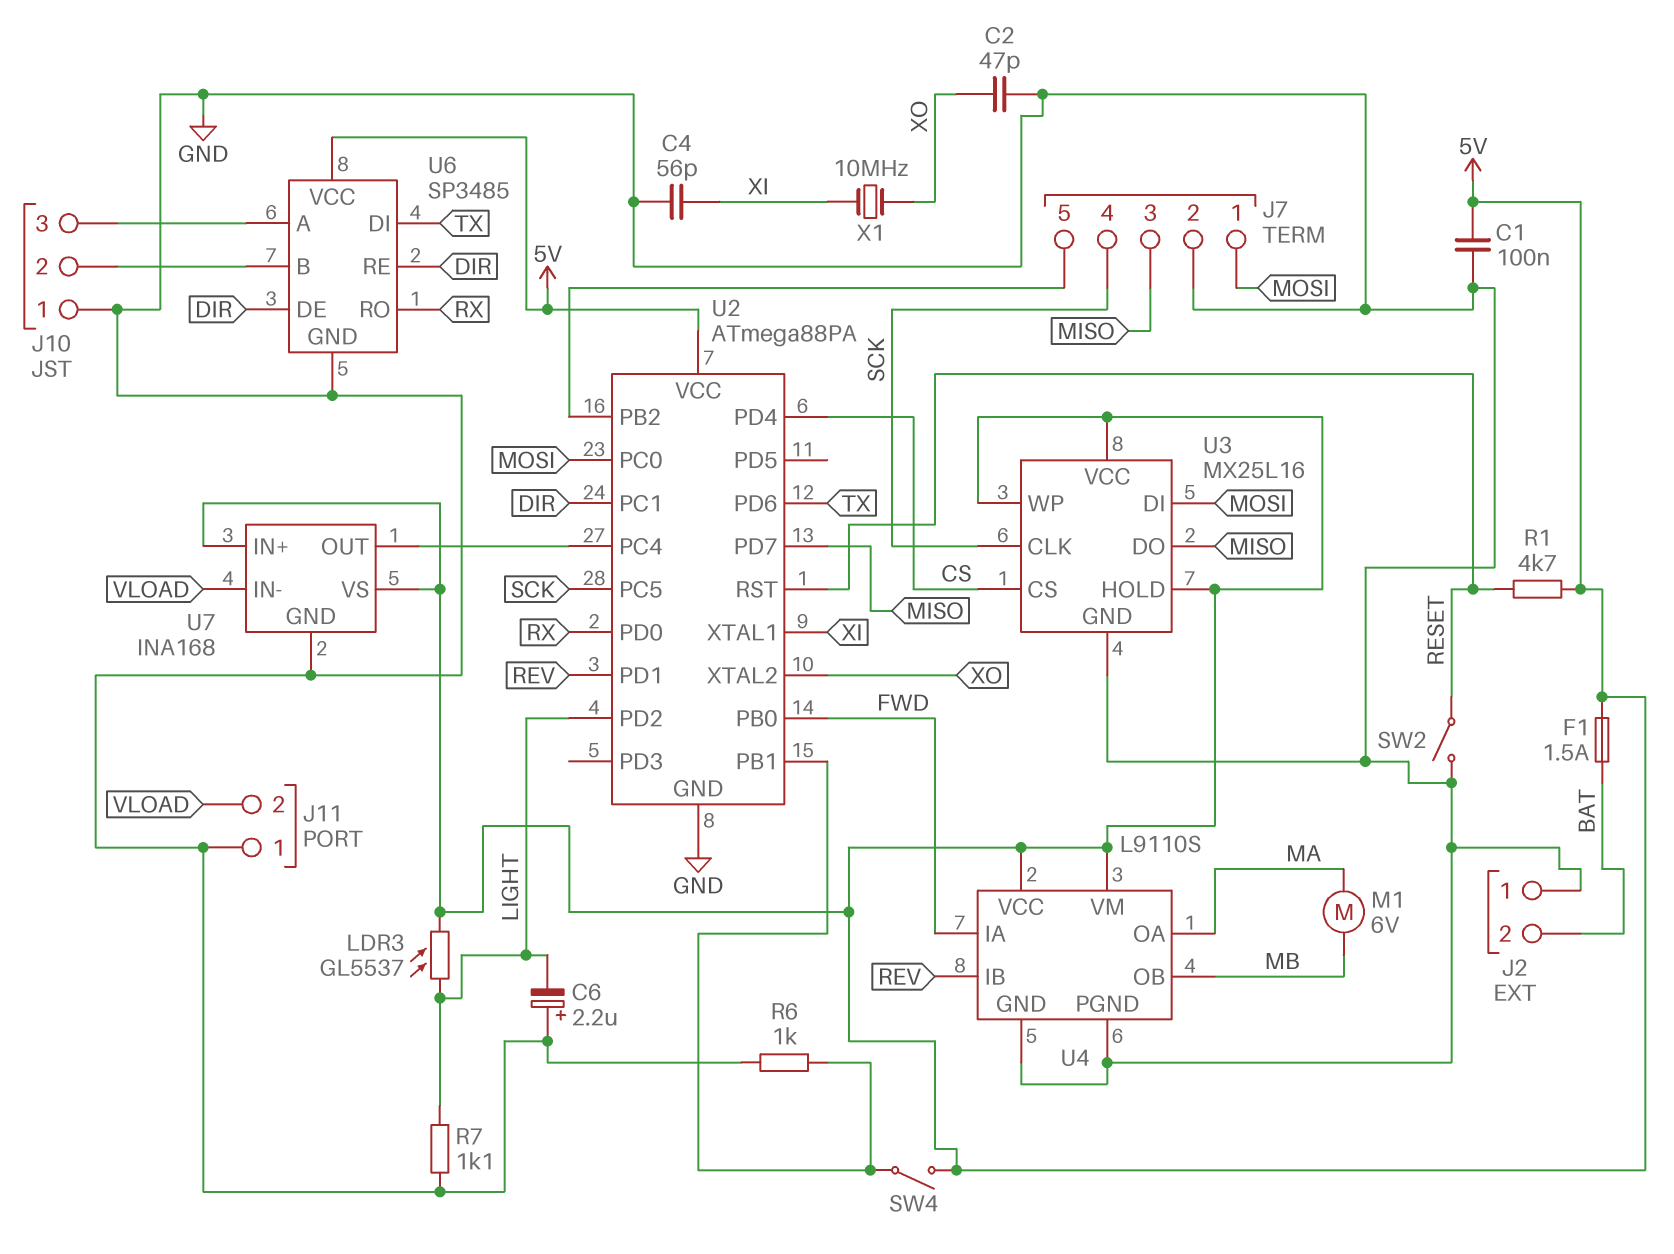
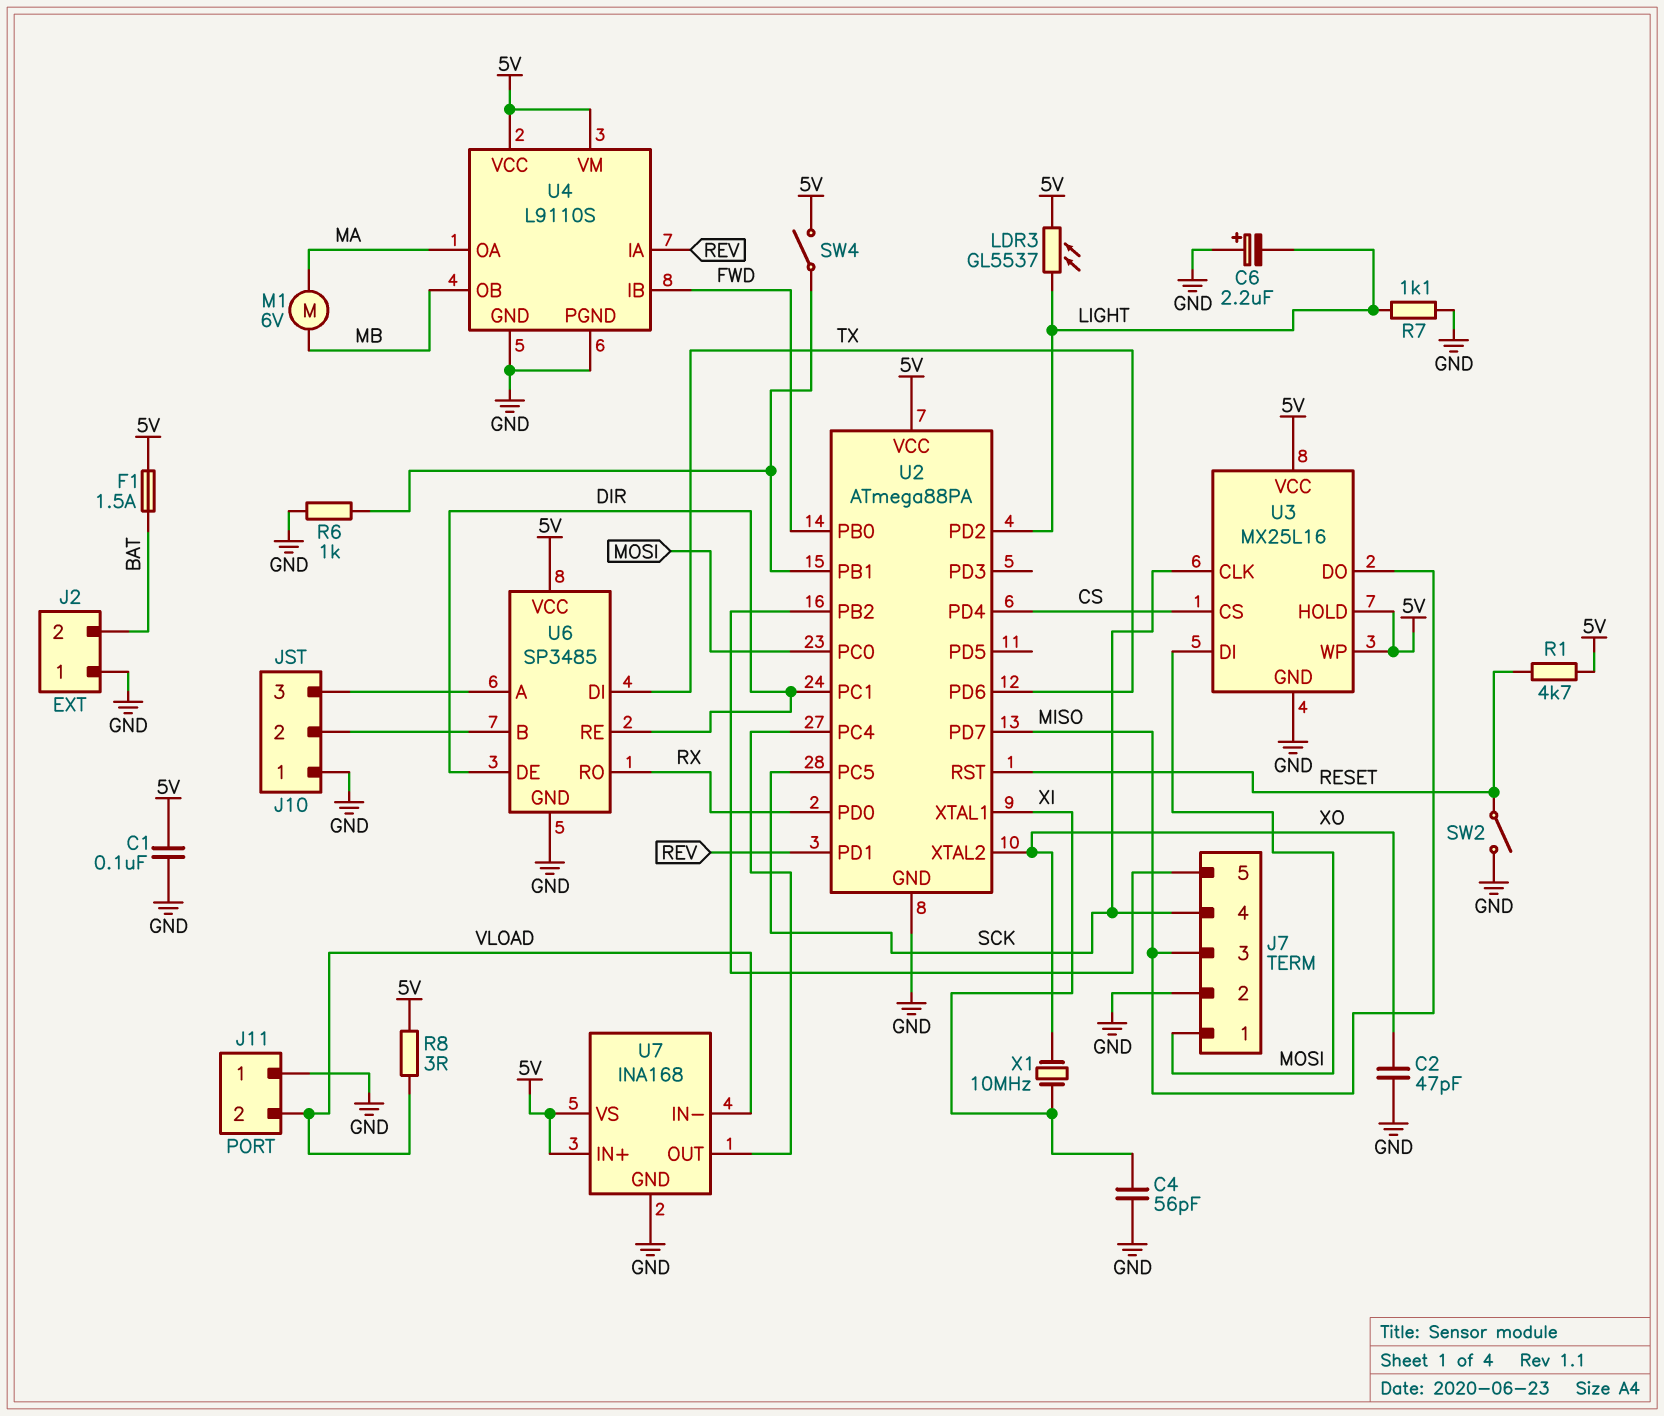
R8: none -> 3 (5V, VLOAD)
U4 pin IA: FWD -> REV
U4 pin IB: REV -> FWD

